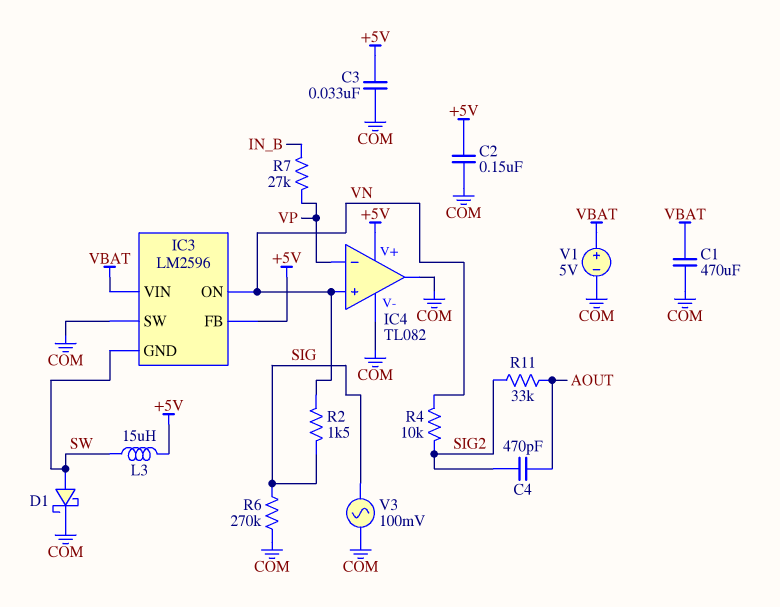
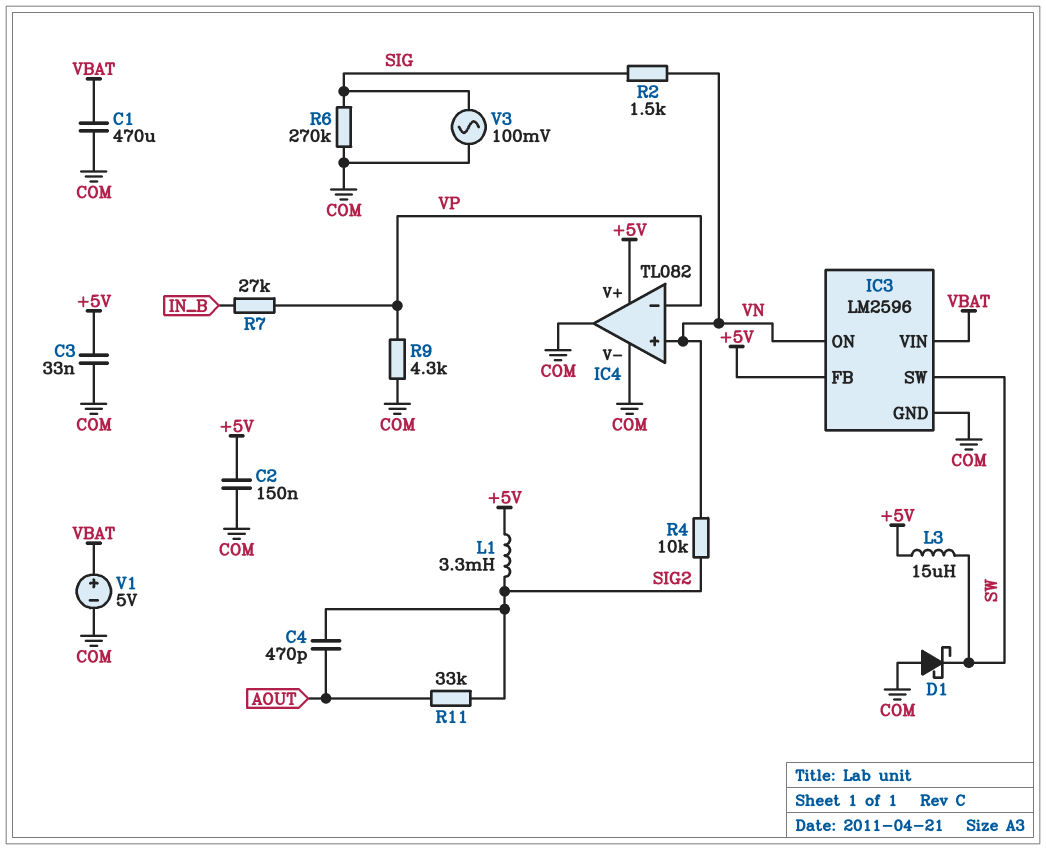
D1: schottky (A SW, K COM) -> schottky (A COM, K SW)
IC3 pin GND: SW -> COM
IC3 pin SW: COM -> SW
L1: none -> 3.3mH (+5V, SIG2)
R9: none -> 4.3k (COM, VP)

